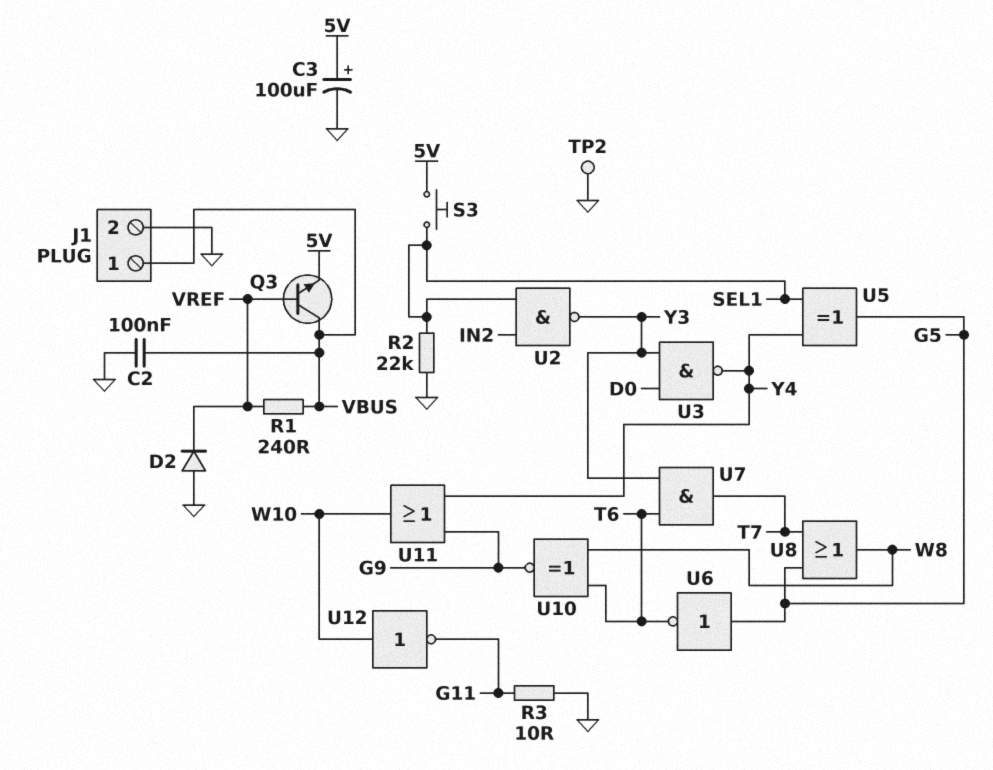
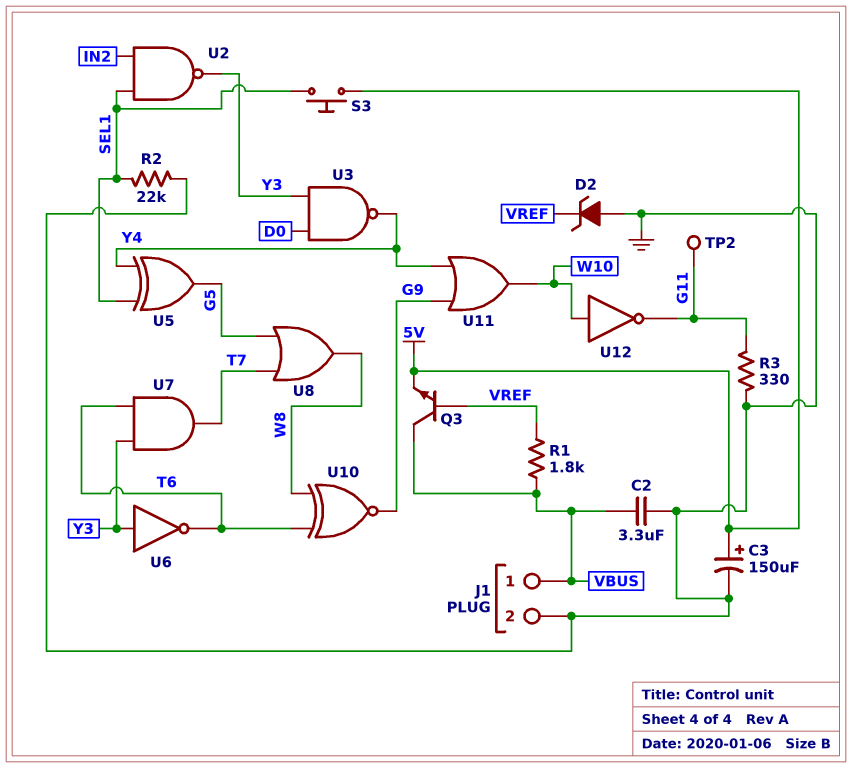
C2: 100nF (GND, VBUS) -> 3.3uF (GND, VBUS)
C3: 100uF (plus 5V, minus GND) -> 150uF (plus 5V, minus GND)
D2: diode (A GND, K VREF) -> zener (A GND, K VREF)
R1: 240 (VBUS, VREF) -> 1.8k (VBUS, VREF)
R3: 10 (G11, GND) -> 330 (G11, GND)
TP2: test point (GND) -> test point (G11)
U6: NOT (in G5, out T6) -> NOT (in Y3, out T6)

